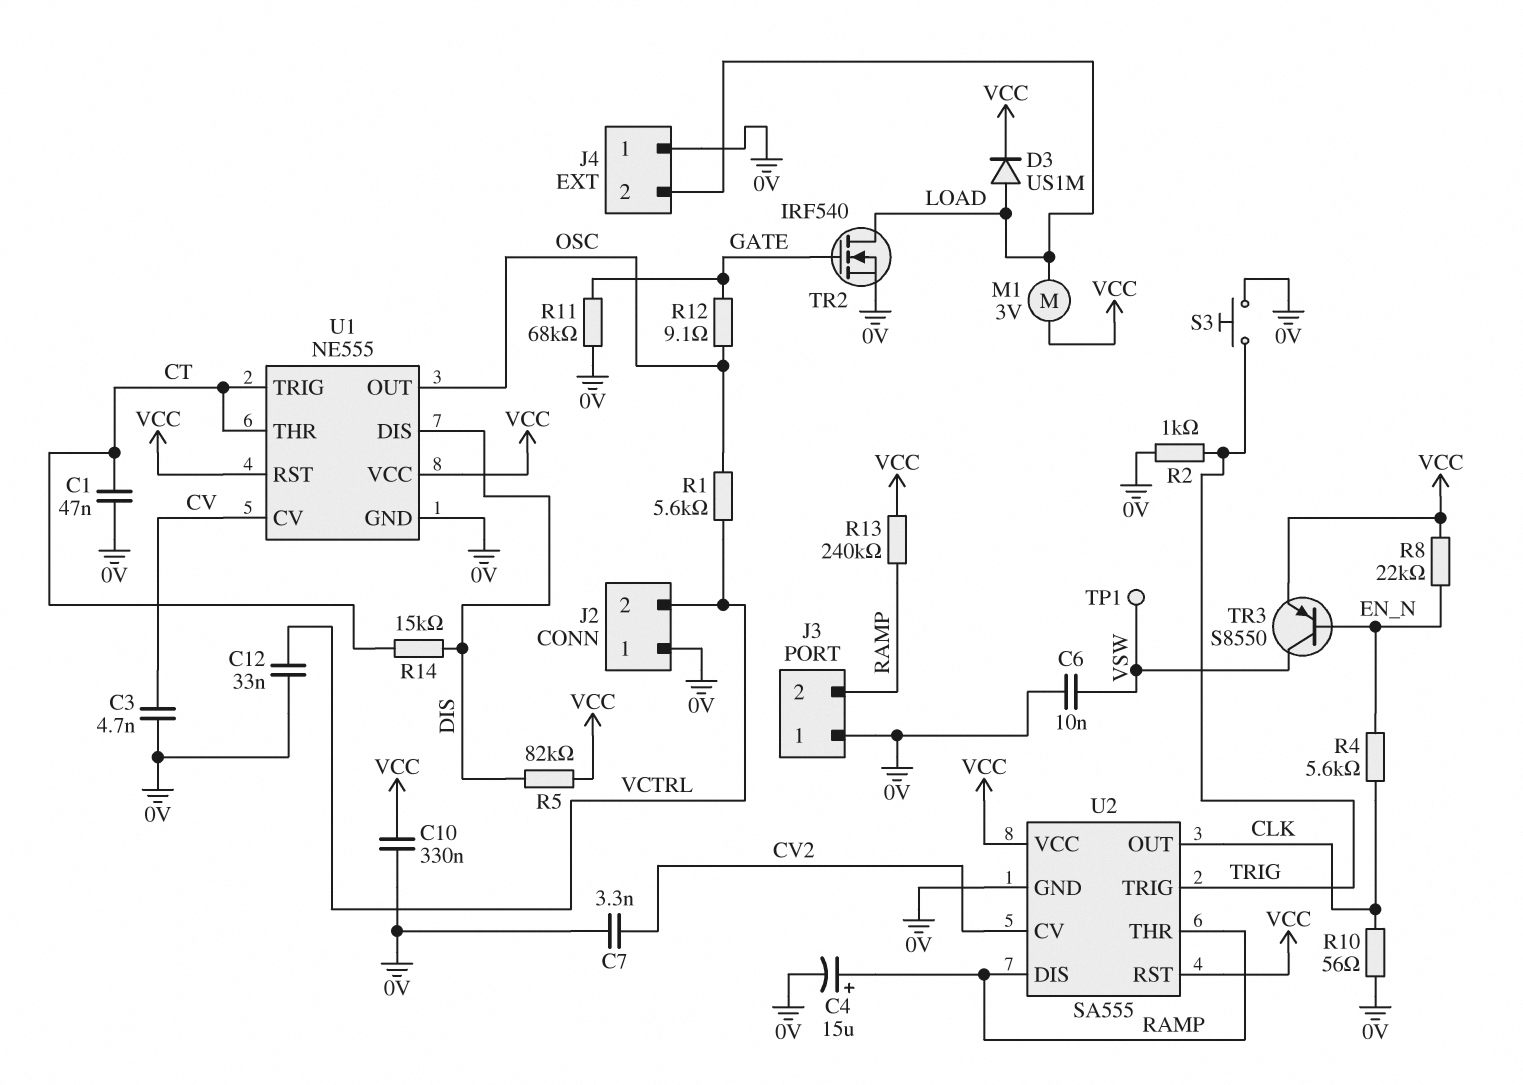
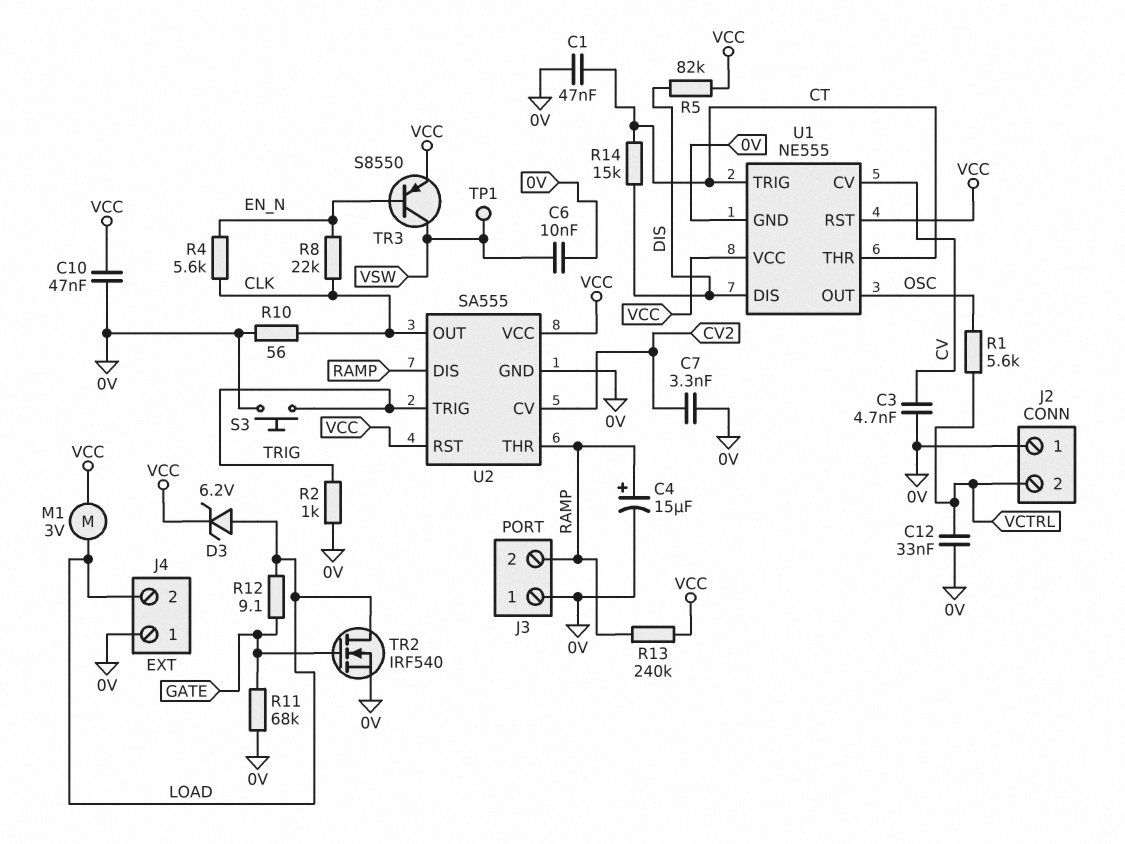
C10: 330nF (0V, VCC) -> 47nF (0V, VCC)
D3: diode US1M (A LOAD, K VCC) -> zener 6.2V (A LOAD, K VCC)
R8: 22k (EN_N, VCC) -> 22k (CLK, EN_N)
R12: 9.1 (GATE, OSC) -> 9.1 (GATE, LOAD)

